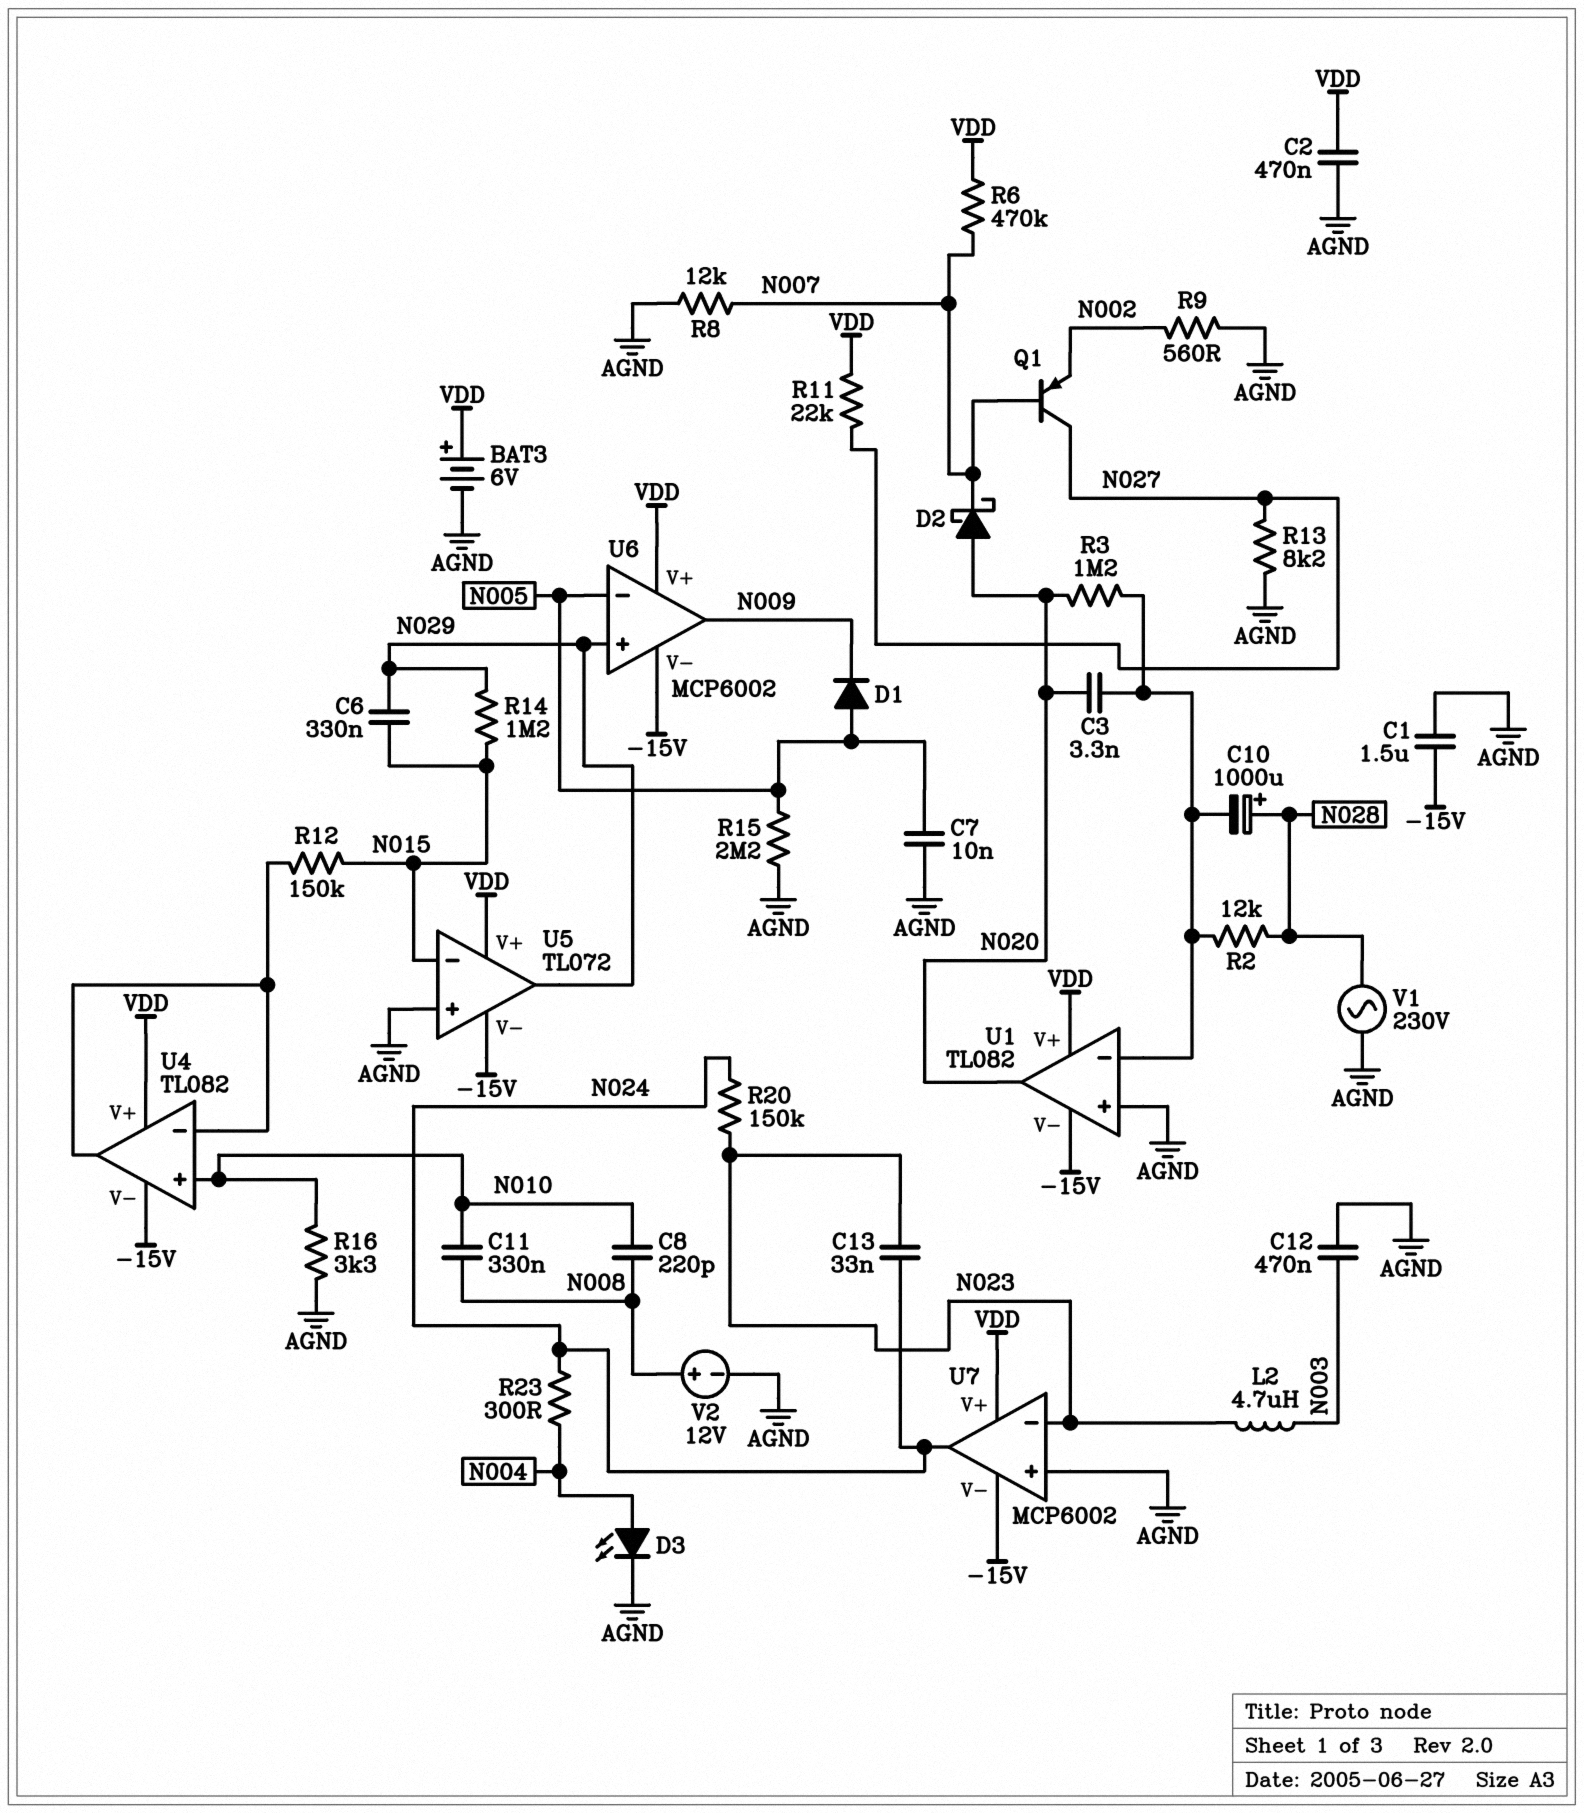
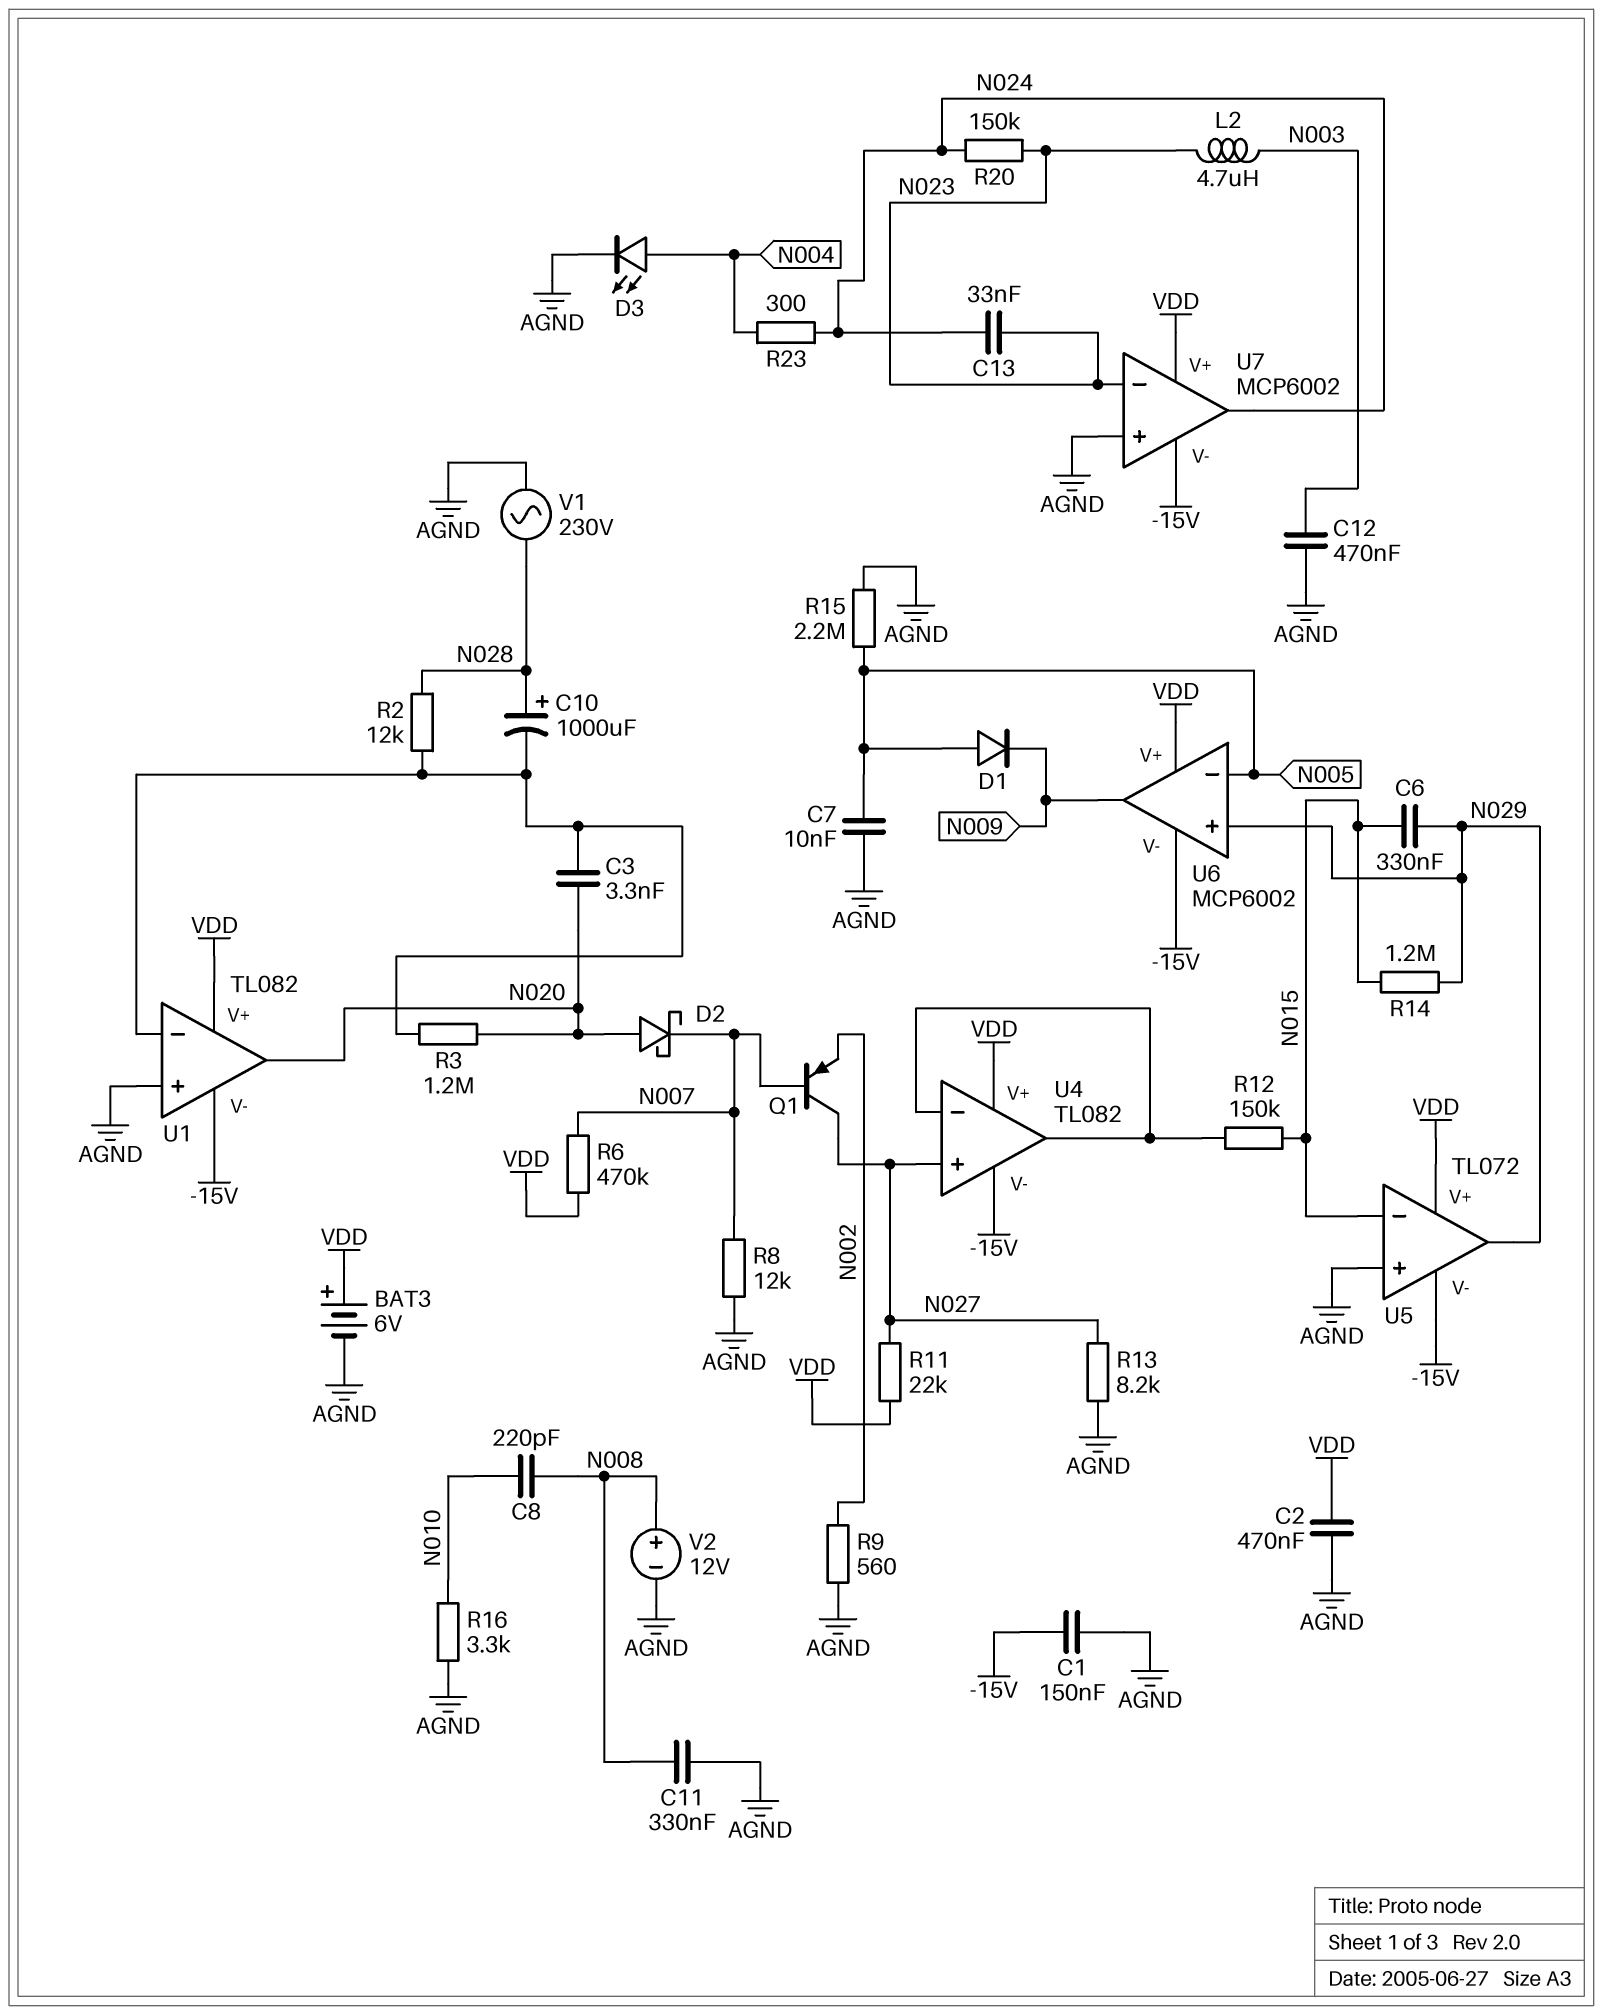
C1: 1.5uF (-15V, AGND) -> 150nF (-15V, AGND)
C11: 330nF (N008, N010) -> 330nF (AGND, N008)
U4 pin in+: N010 -> N027

